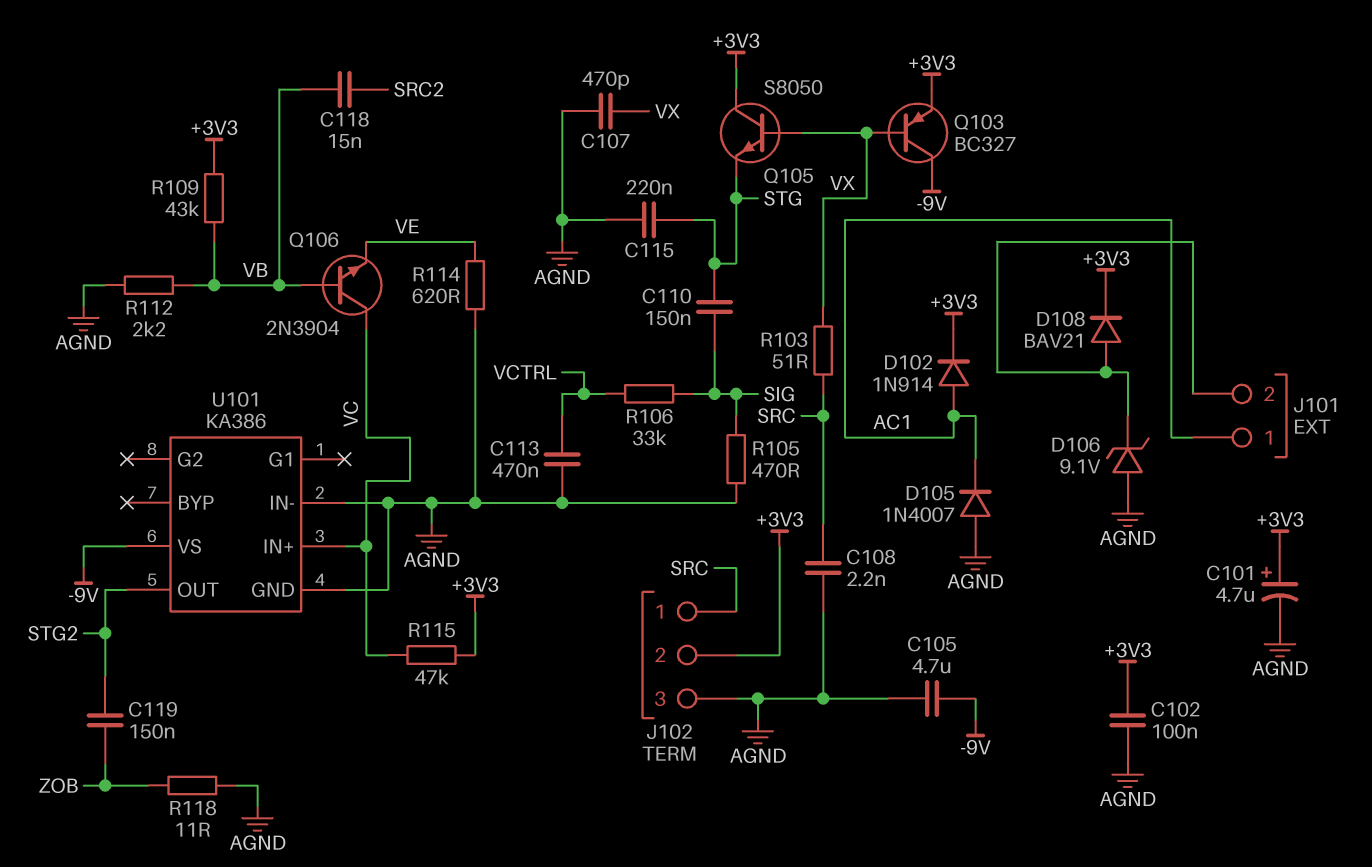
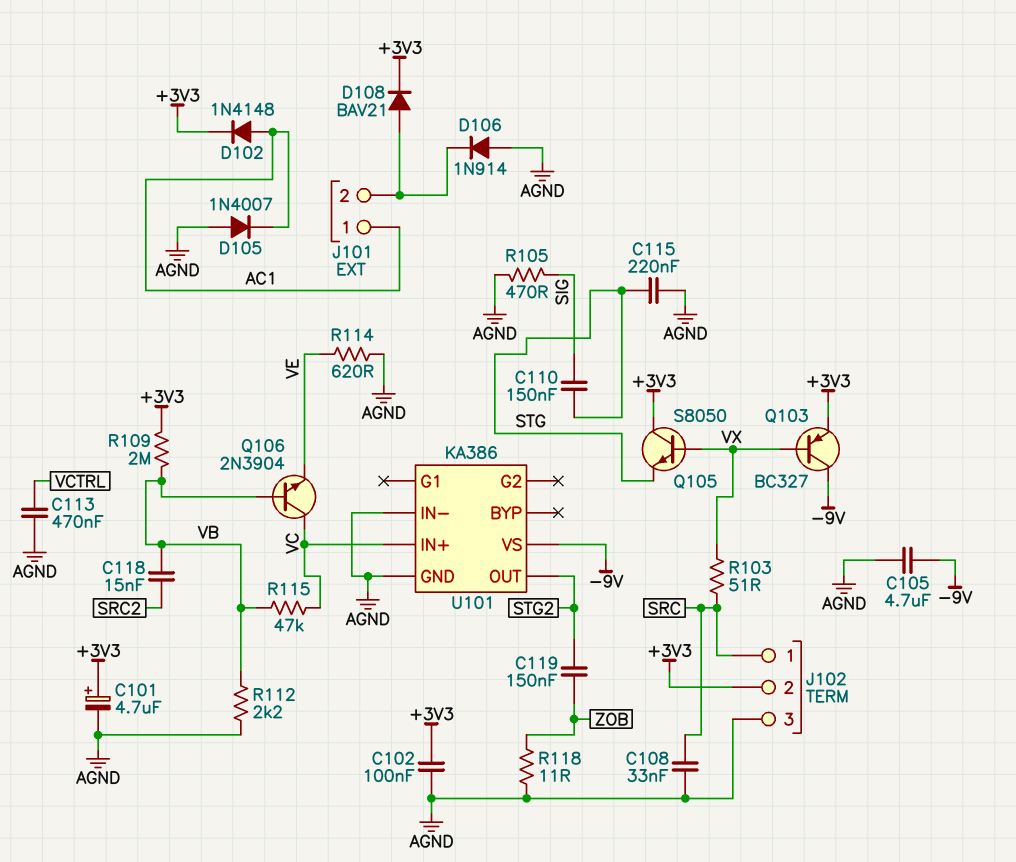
C107: 470pF (AGND, VX) -> none
C108: 2.2nF (AGND, SRC) -> 33nF (AGND, SRC)
D102: diode 1N914 (A AC1, K +3V3) -> diode 1N4148 (A AC1, K +3V3)
D106: zener 9.1V (A AGND, K J101/2) -> diode 1N914 (A AGND, K J101/2)
R106: 33k (SIG, VCTRL) -> none
R109: 43k (+3V3, VB) -> 2M (+3V3, VB)
R115: 47k (+3V3, VC) -> 47k (VB, VC)

